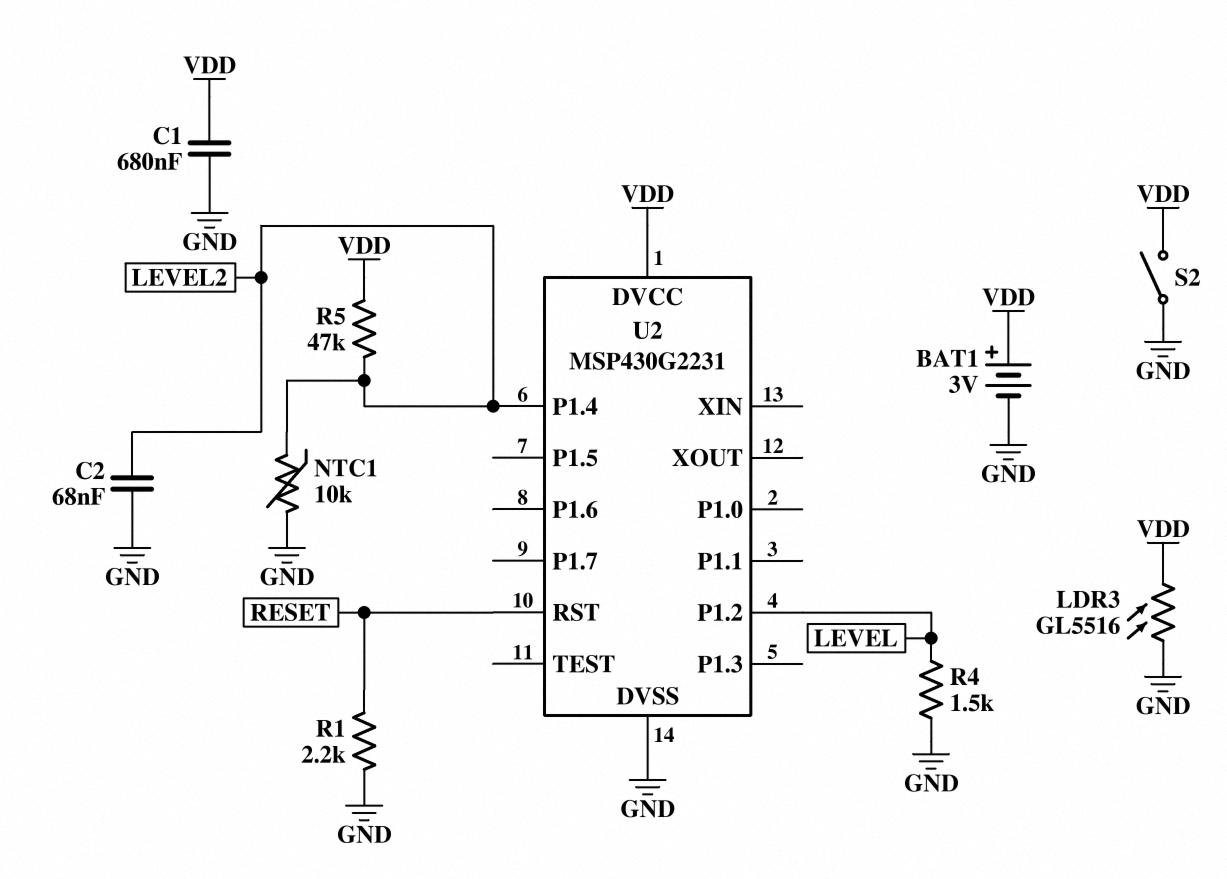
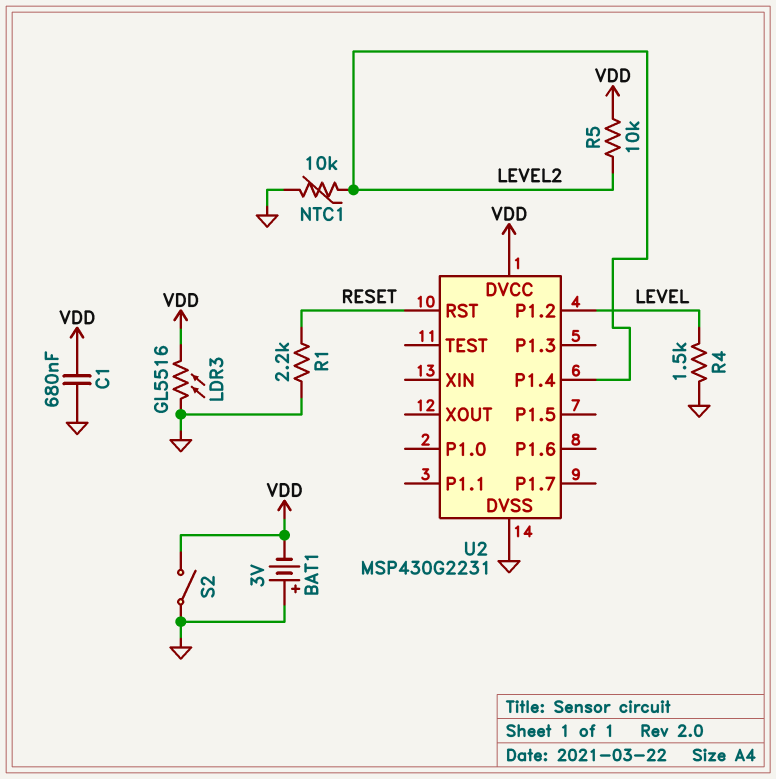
BAT1: 3V (plus VDD, minus GND) -> 3V (plus GND, minus VDD)
C2: 68nF (GND, LEVEL2) -> none
R5: 47k (LEVEL2, VDD) -> 10k (LEVEL2, VDD)

